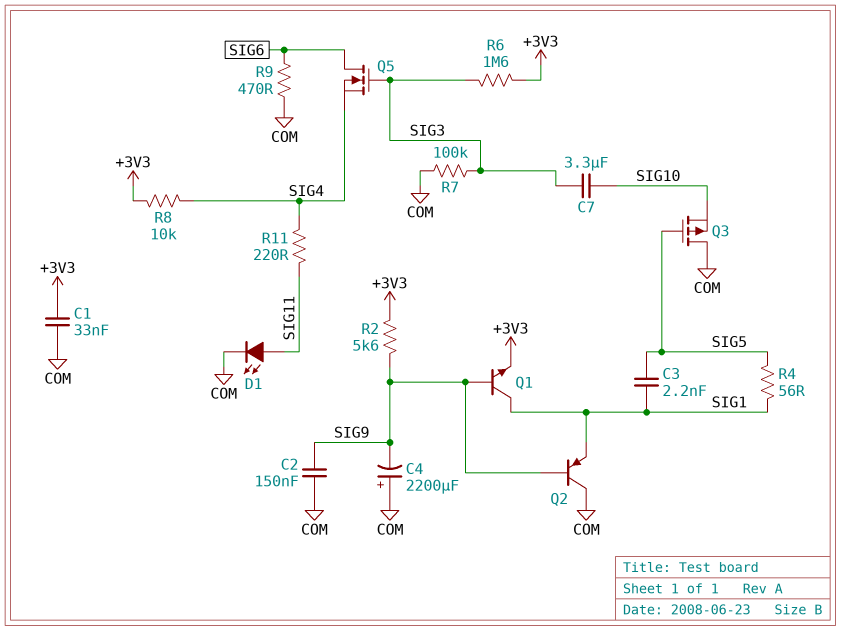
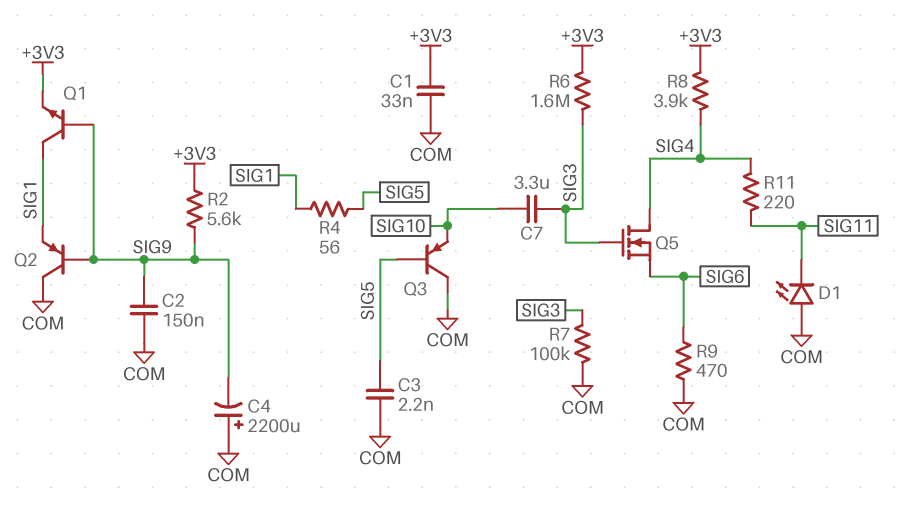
C3: 2.2nF (SIG1, SIG5) -> 2.2nF (COM, SIG5)
D1: LED (A SIG11, K COM) -> LED (A COM, K SIG11)
Q3: PMOS (G SIG5, D COM, S SIG10) -> PNP (B SIG5, C COM, E SIG10)
Q5: NMOS (G SIG3, D SIG6, S SIG4) -> NMOS (G SIG3, D SIG4, S SIG6)
R8: 10k (+3V3, SIG4) -> 3.9k (+3V3, SIG4)

